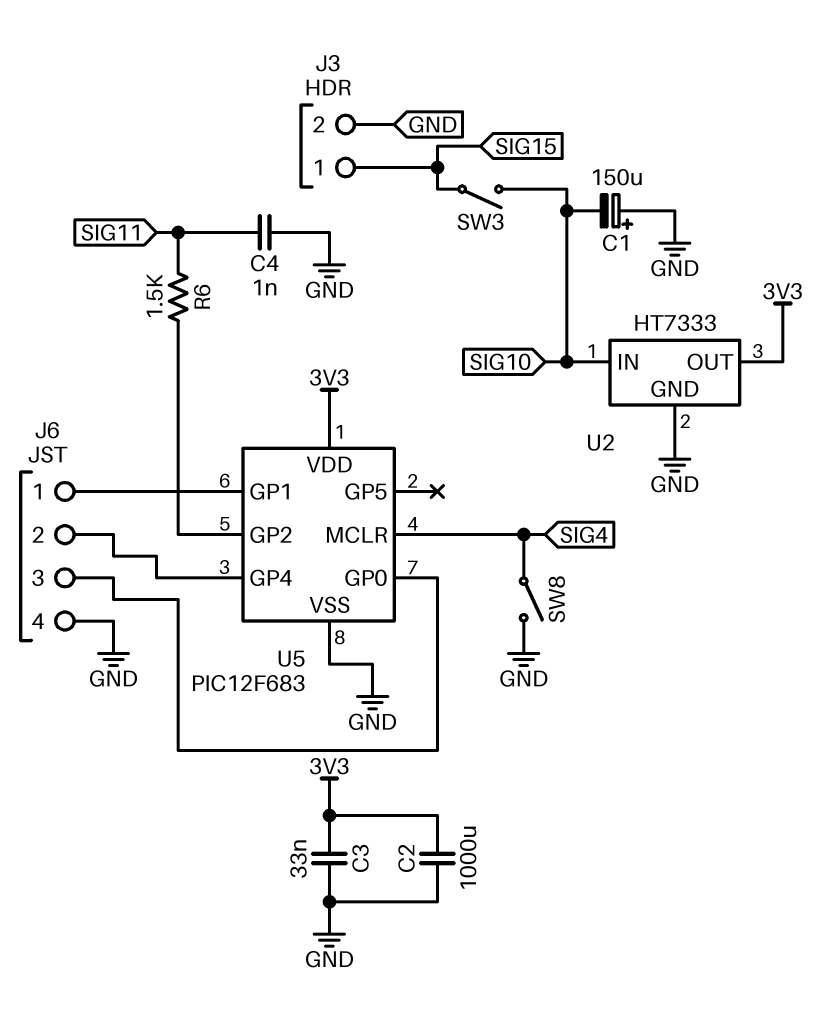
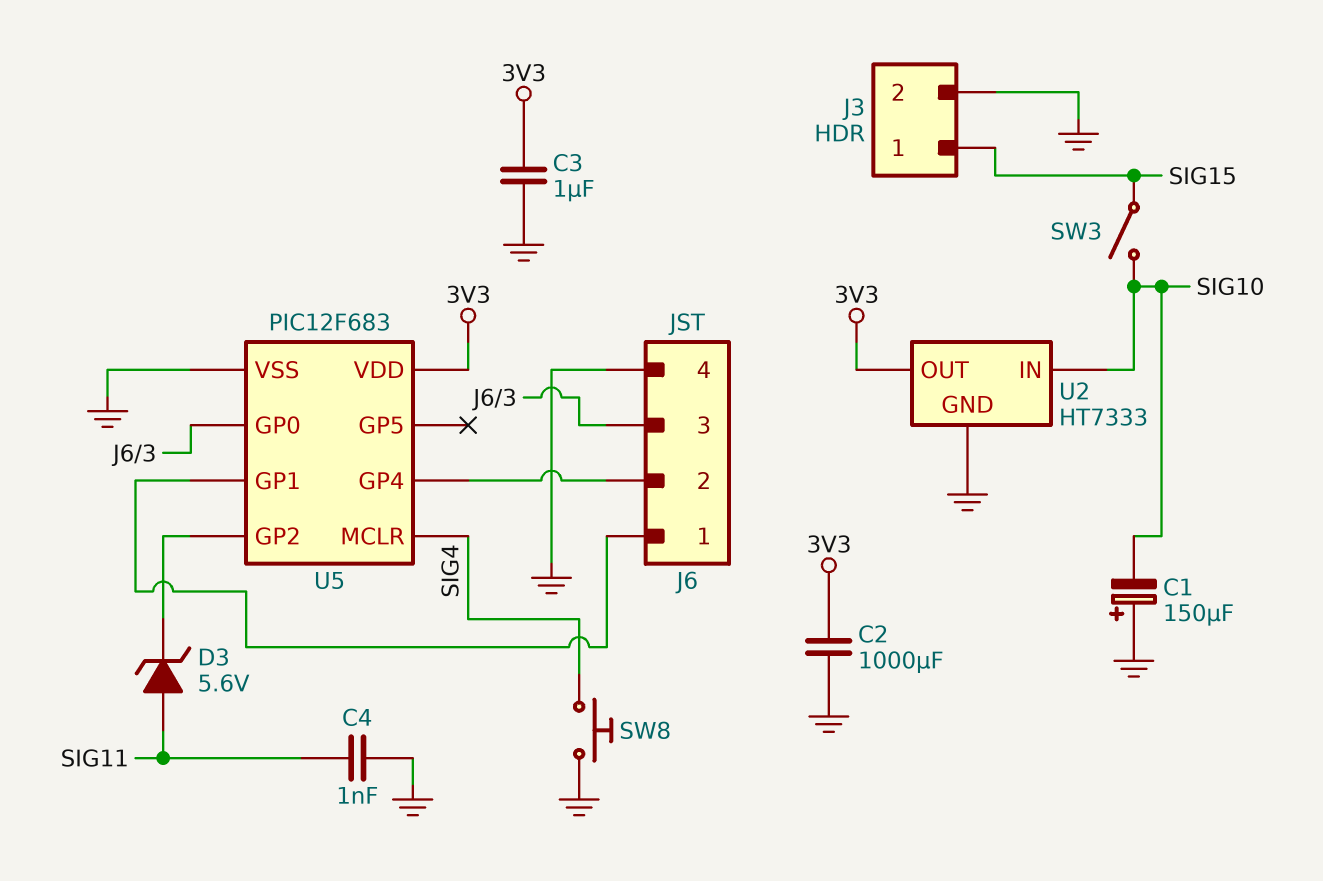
C3: 33nF (3V3, GND) -> 1uF (3V3, GND)
D3: none -> zener 5.6V (A SIG11, K U5/GP2)
R6: 1.5k (SIG11, U5/GP2) -> none
SW8: switch (GND, SIG4) -> button (GND, SIG4)

